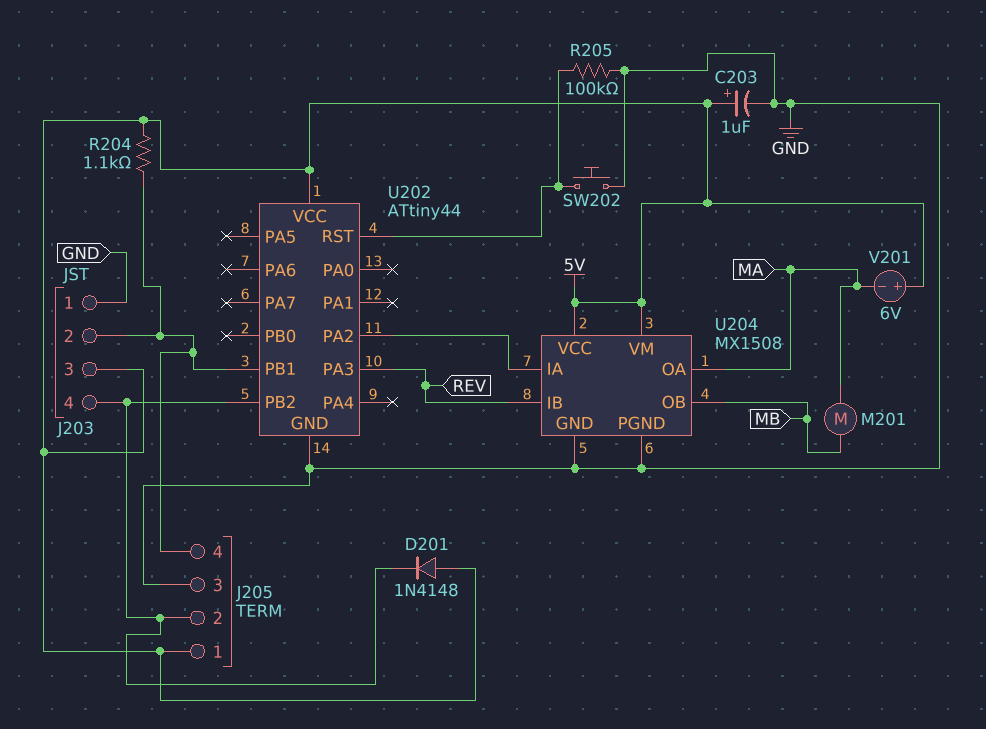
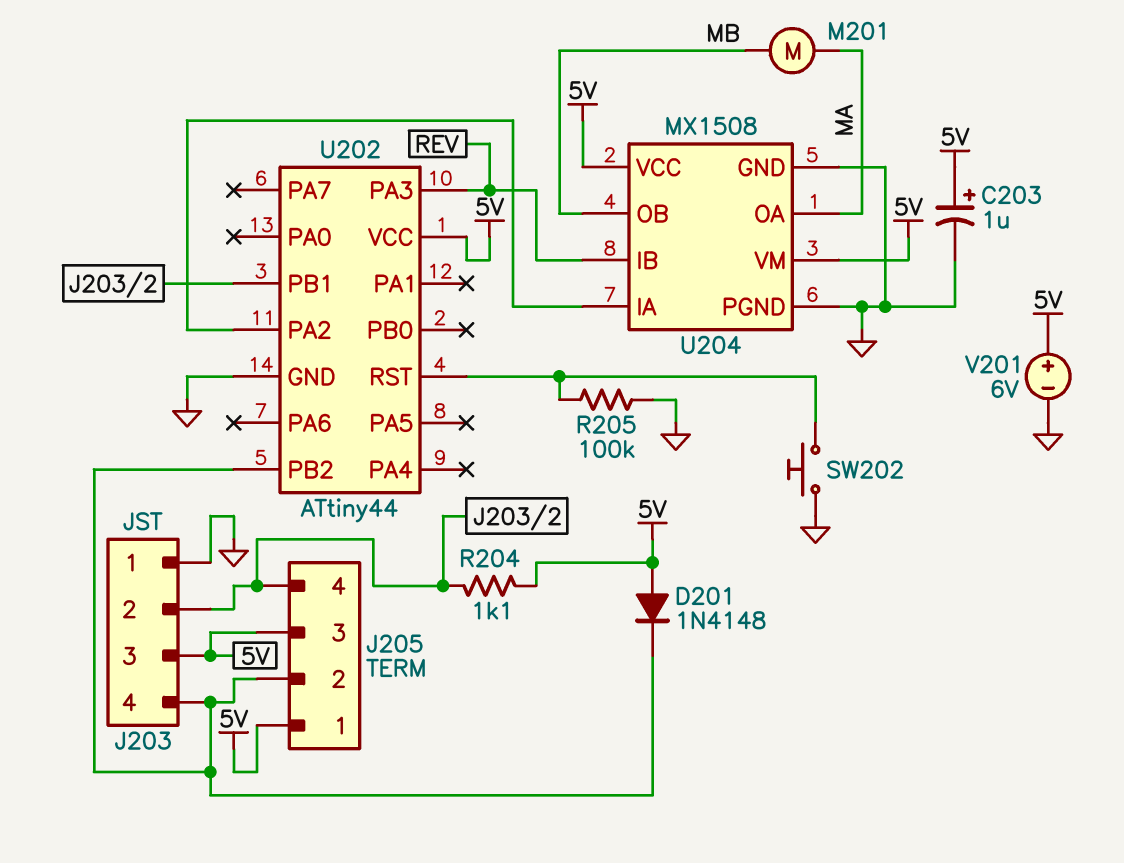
J205 pin 3: GND -> 5V
V201: 6V (plus 5V, minus MA) -> 6V (plus 5V, minus GND)

